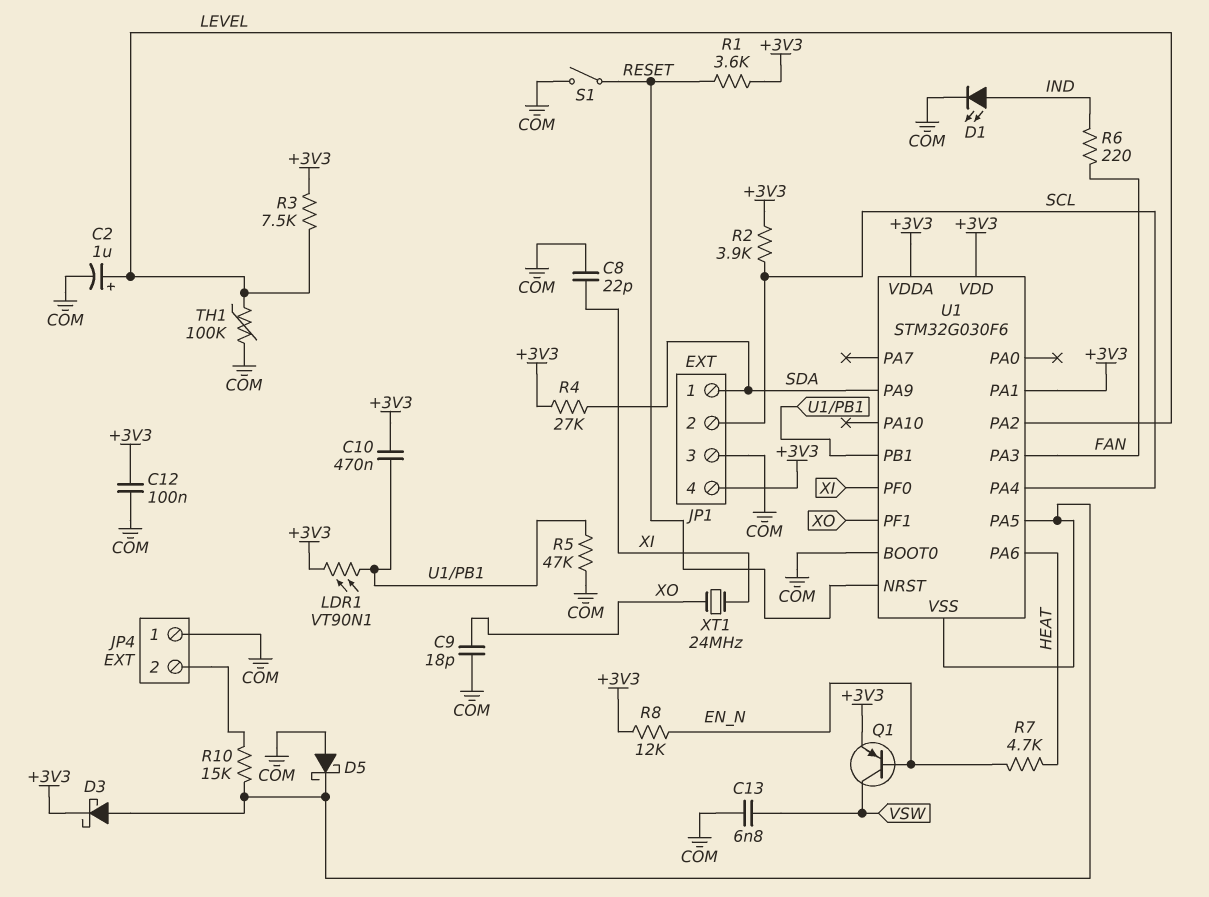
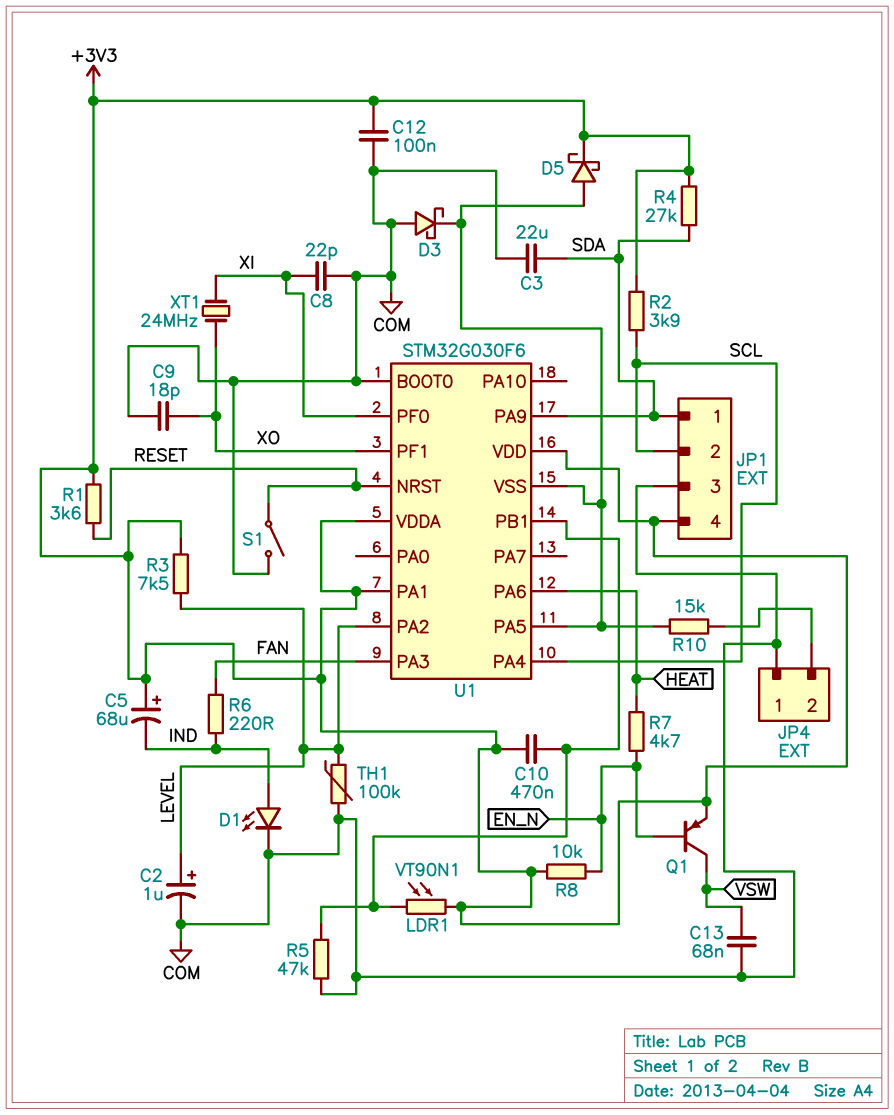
C3: none -> 22uF (COM, SDA)
C5: none -> 68uF (plus +3V3, minus IND)
C13: 6.8nF (COM, VSW) -> 68nF (COM, VSW)
D3: schottky (A U1/PA5, K +3V3) -> schottky (A COM, K U1/PA5)
D5: schottky (A COM, K U1/PA5) -> schottky (A U1/PA5, K +3V3)
R8: 12k (+3V3, EN_N) -> 10k (+3V3, EN_N)

